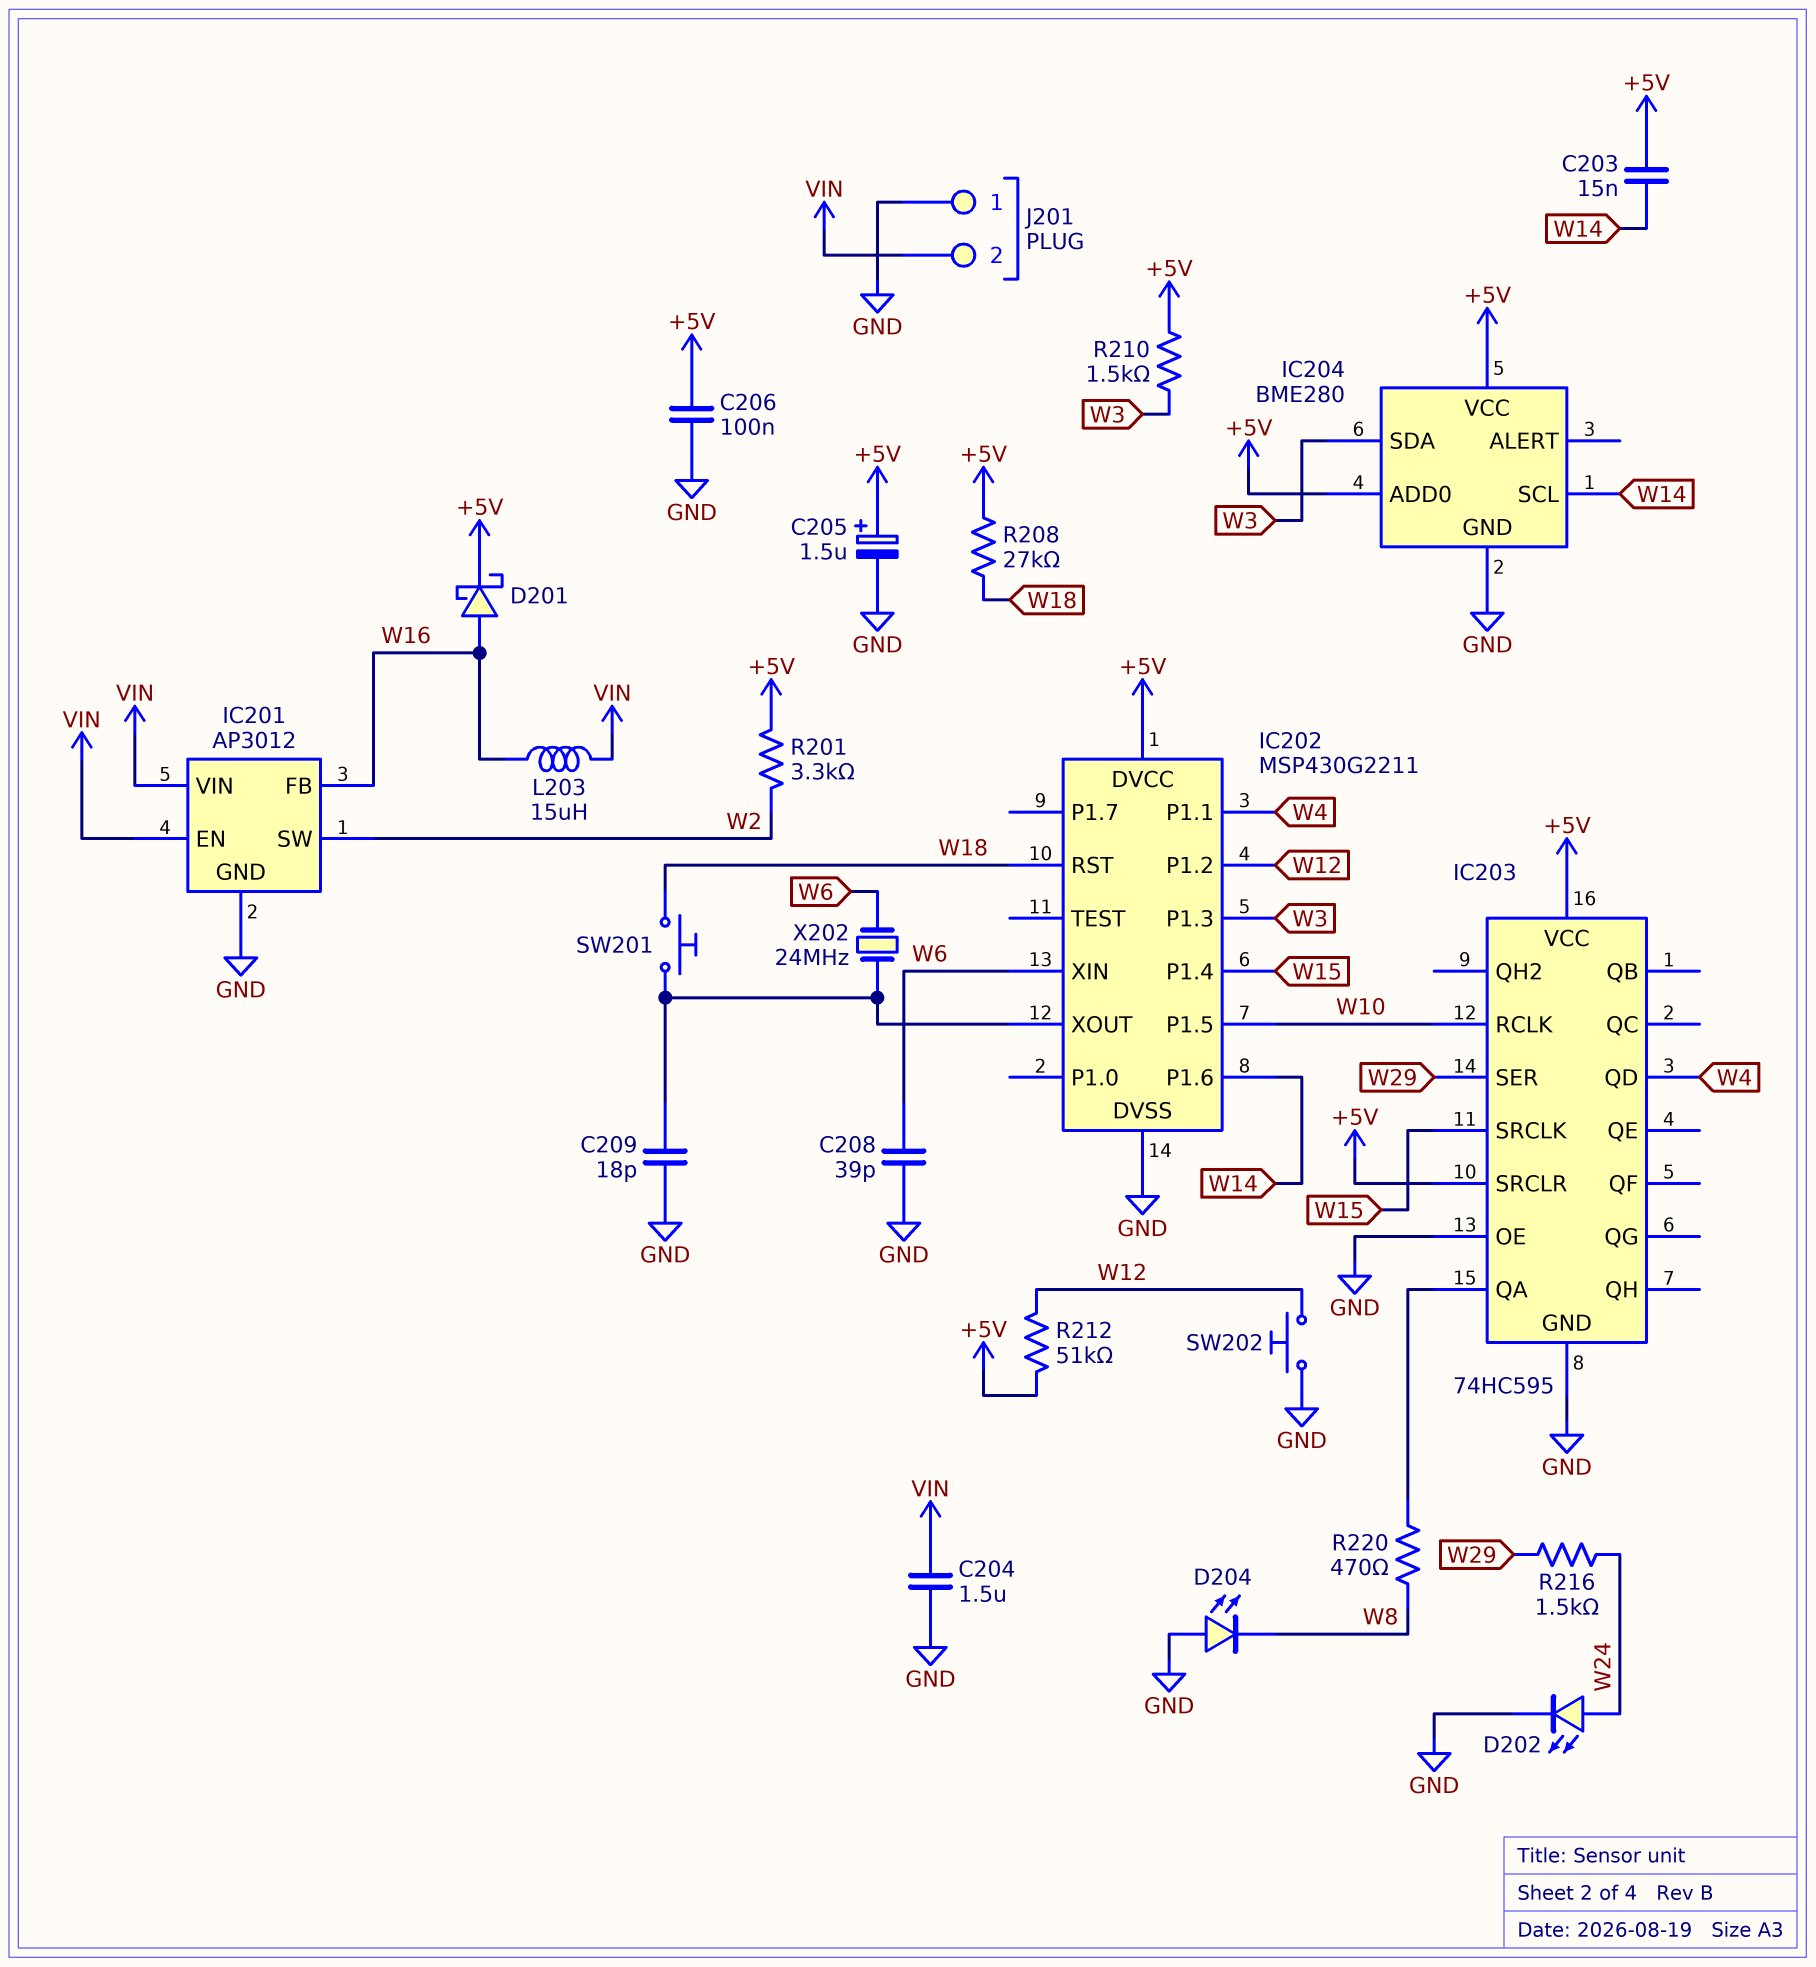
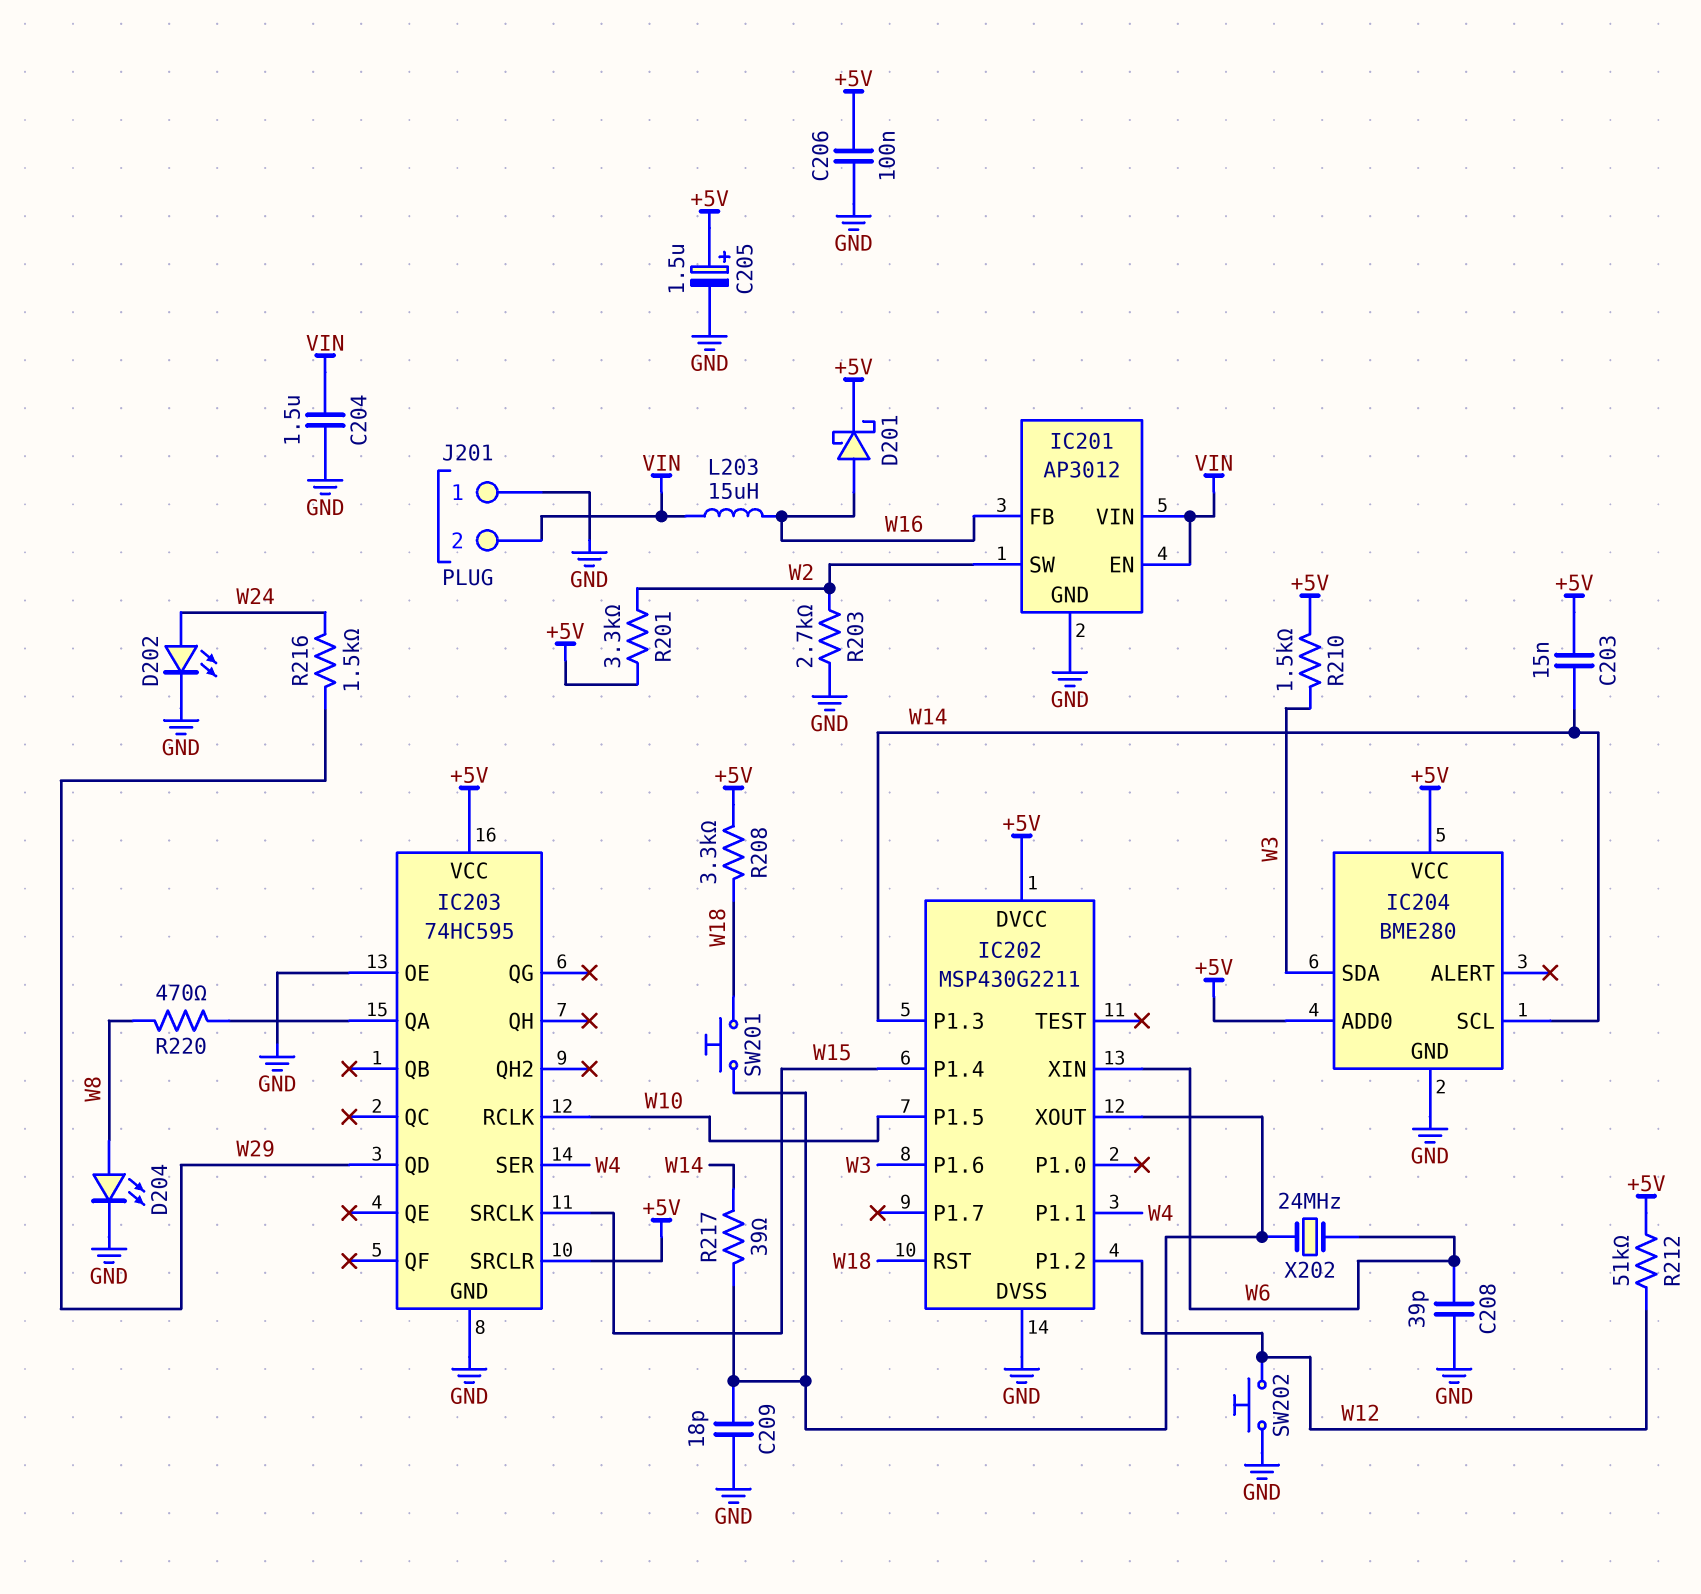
D204: LED (A GND, K W8) -> LED (A W8, K GND)
IC202 pin P1.3: W3 -> W14
IC202 pin P1.6: W14 -> W3
IC203 pin QD: W4 -> W29
IC203 pin SER: W29 -> W4
R203: none -> 2.7k (GND, W2)
R208: 27k (+5V, W18) -> 3.3k (+5V, W18)
R217: none -> 39 (IC202/XOUT, W14)

